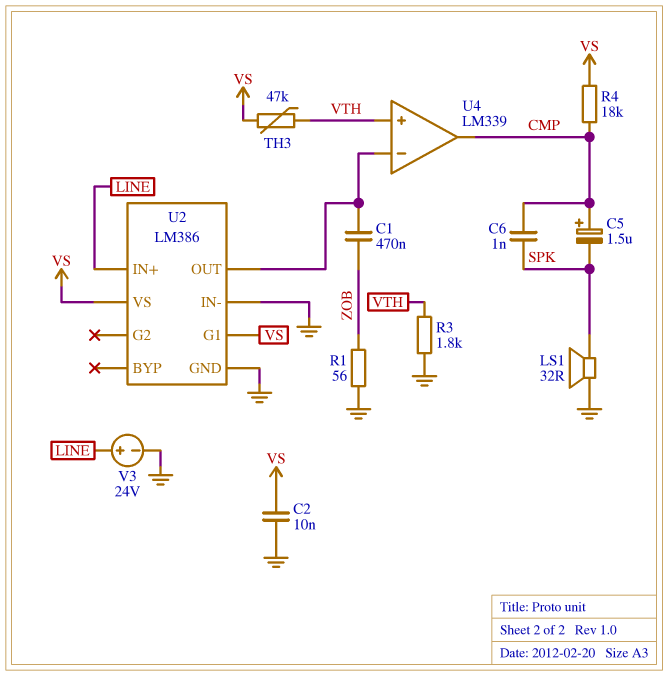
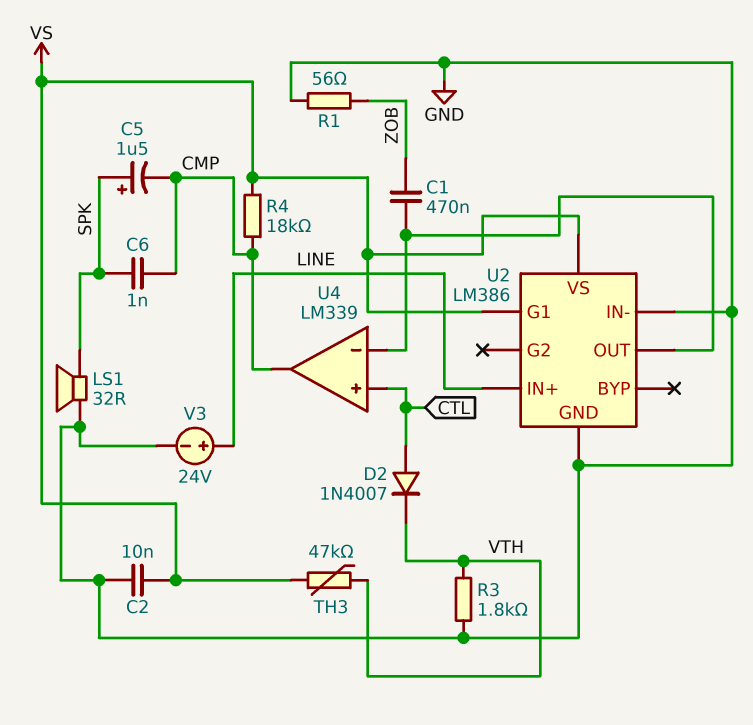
C5: 1.5uF (plus CMP, minus SPK) -> 1.5uF (plus SPK, minus CMP)
D2: none -> diode 1N4007 (A CTL, K VTH)
U4 pin in+: VTH -> CTL

